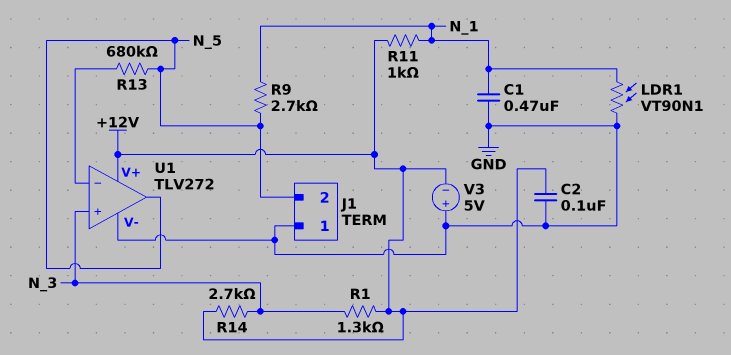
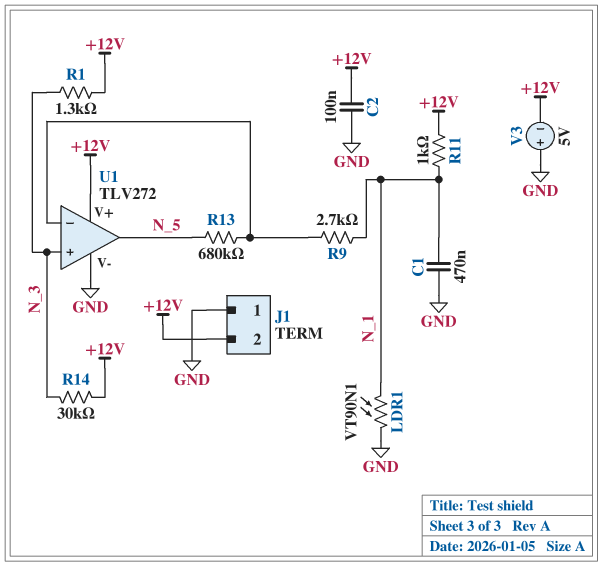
J1 pin 2: N_5 -> +12V
R9: 2.7k (N_1, N_5) -> 2.7k (N_1, U1/in-)
R14: 2.7k (+12V, N_3) -> 30k (+12V, N_3)

